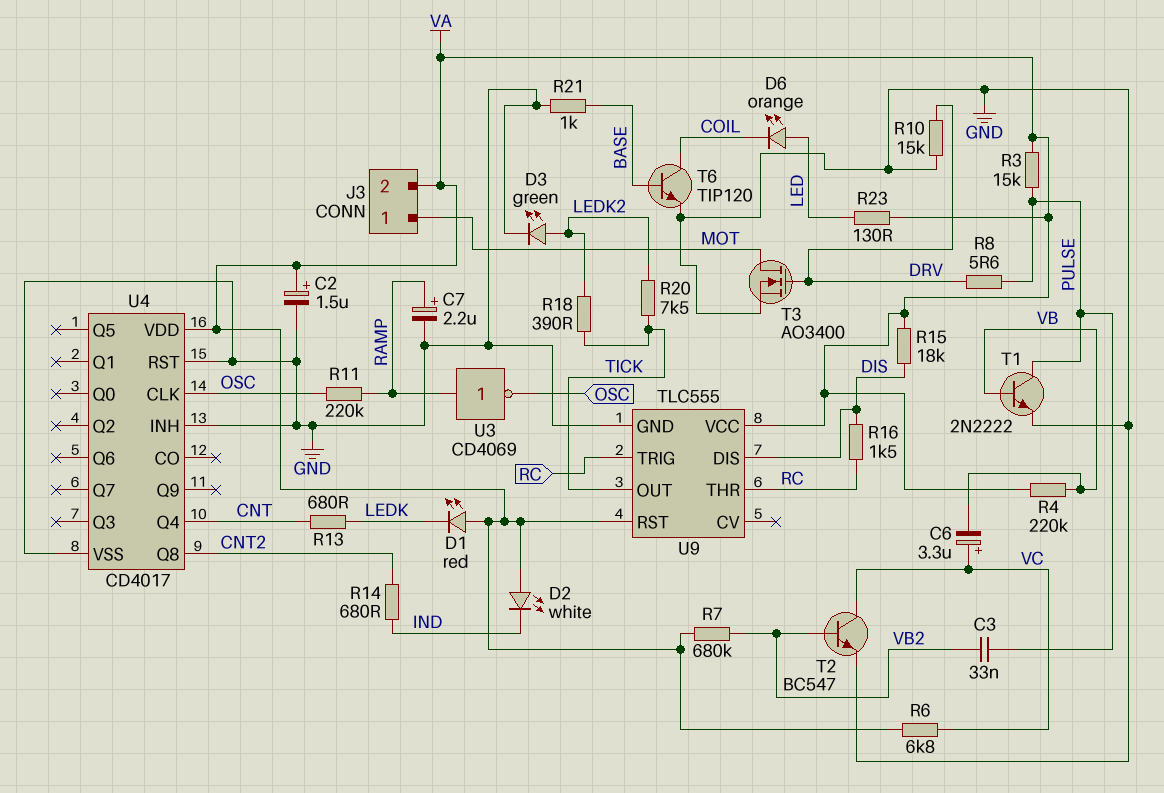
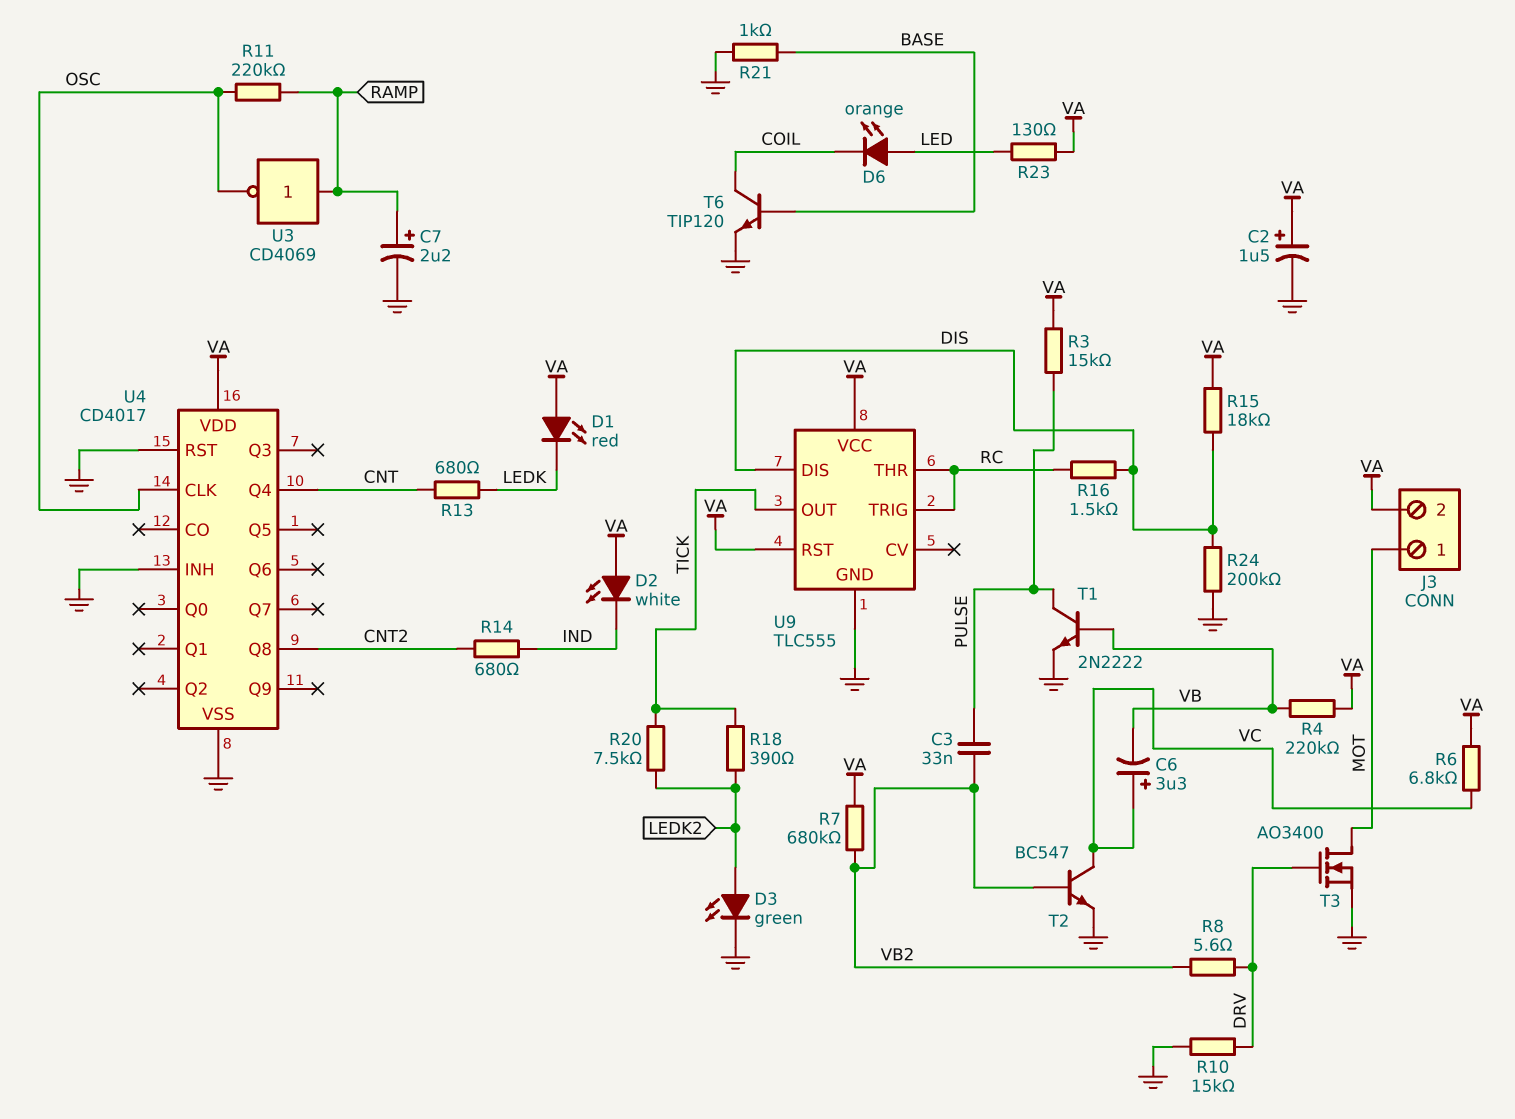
R8: 5.6 (DRV, PULSE) -> 5.6 (DRV, VB2)
R24: none -> 200k (DIS, GND)

